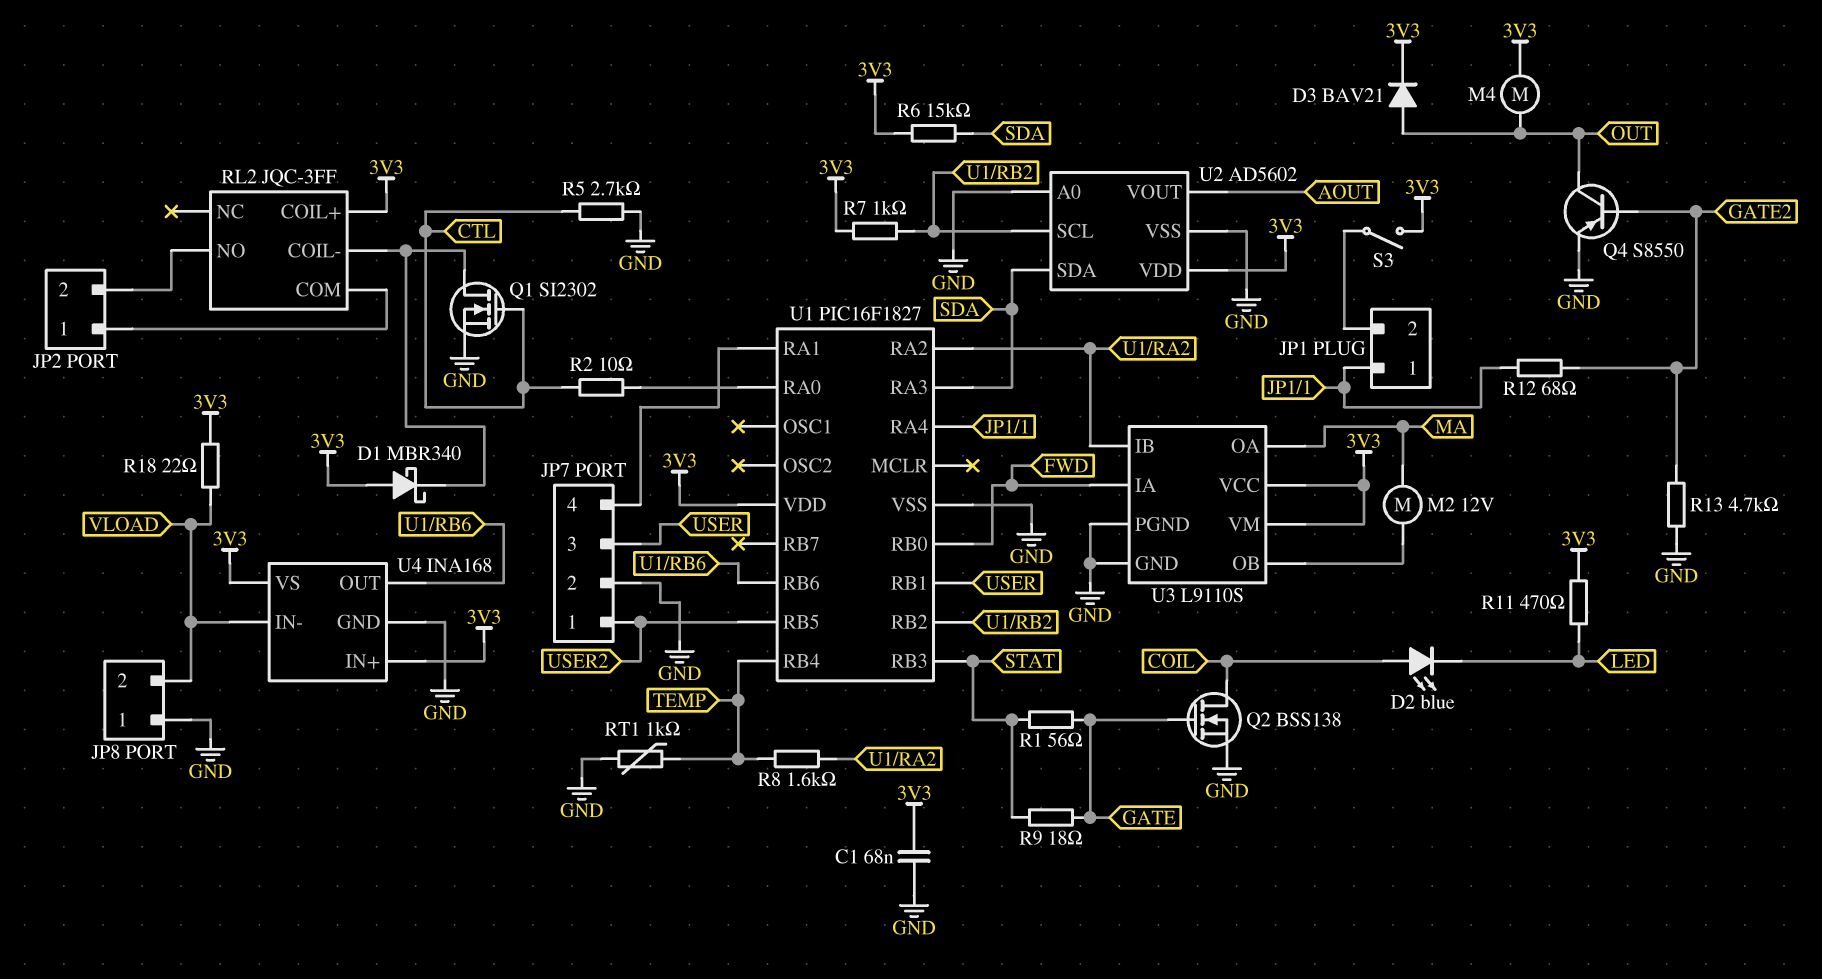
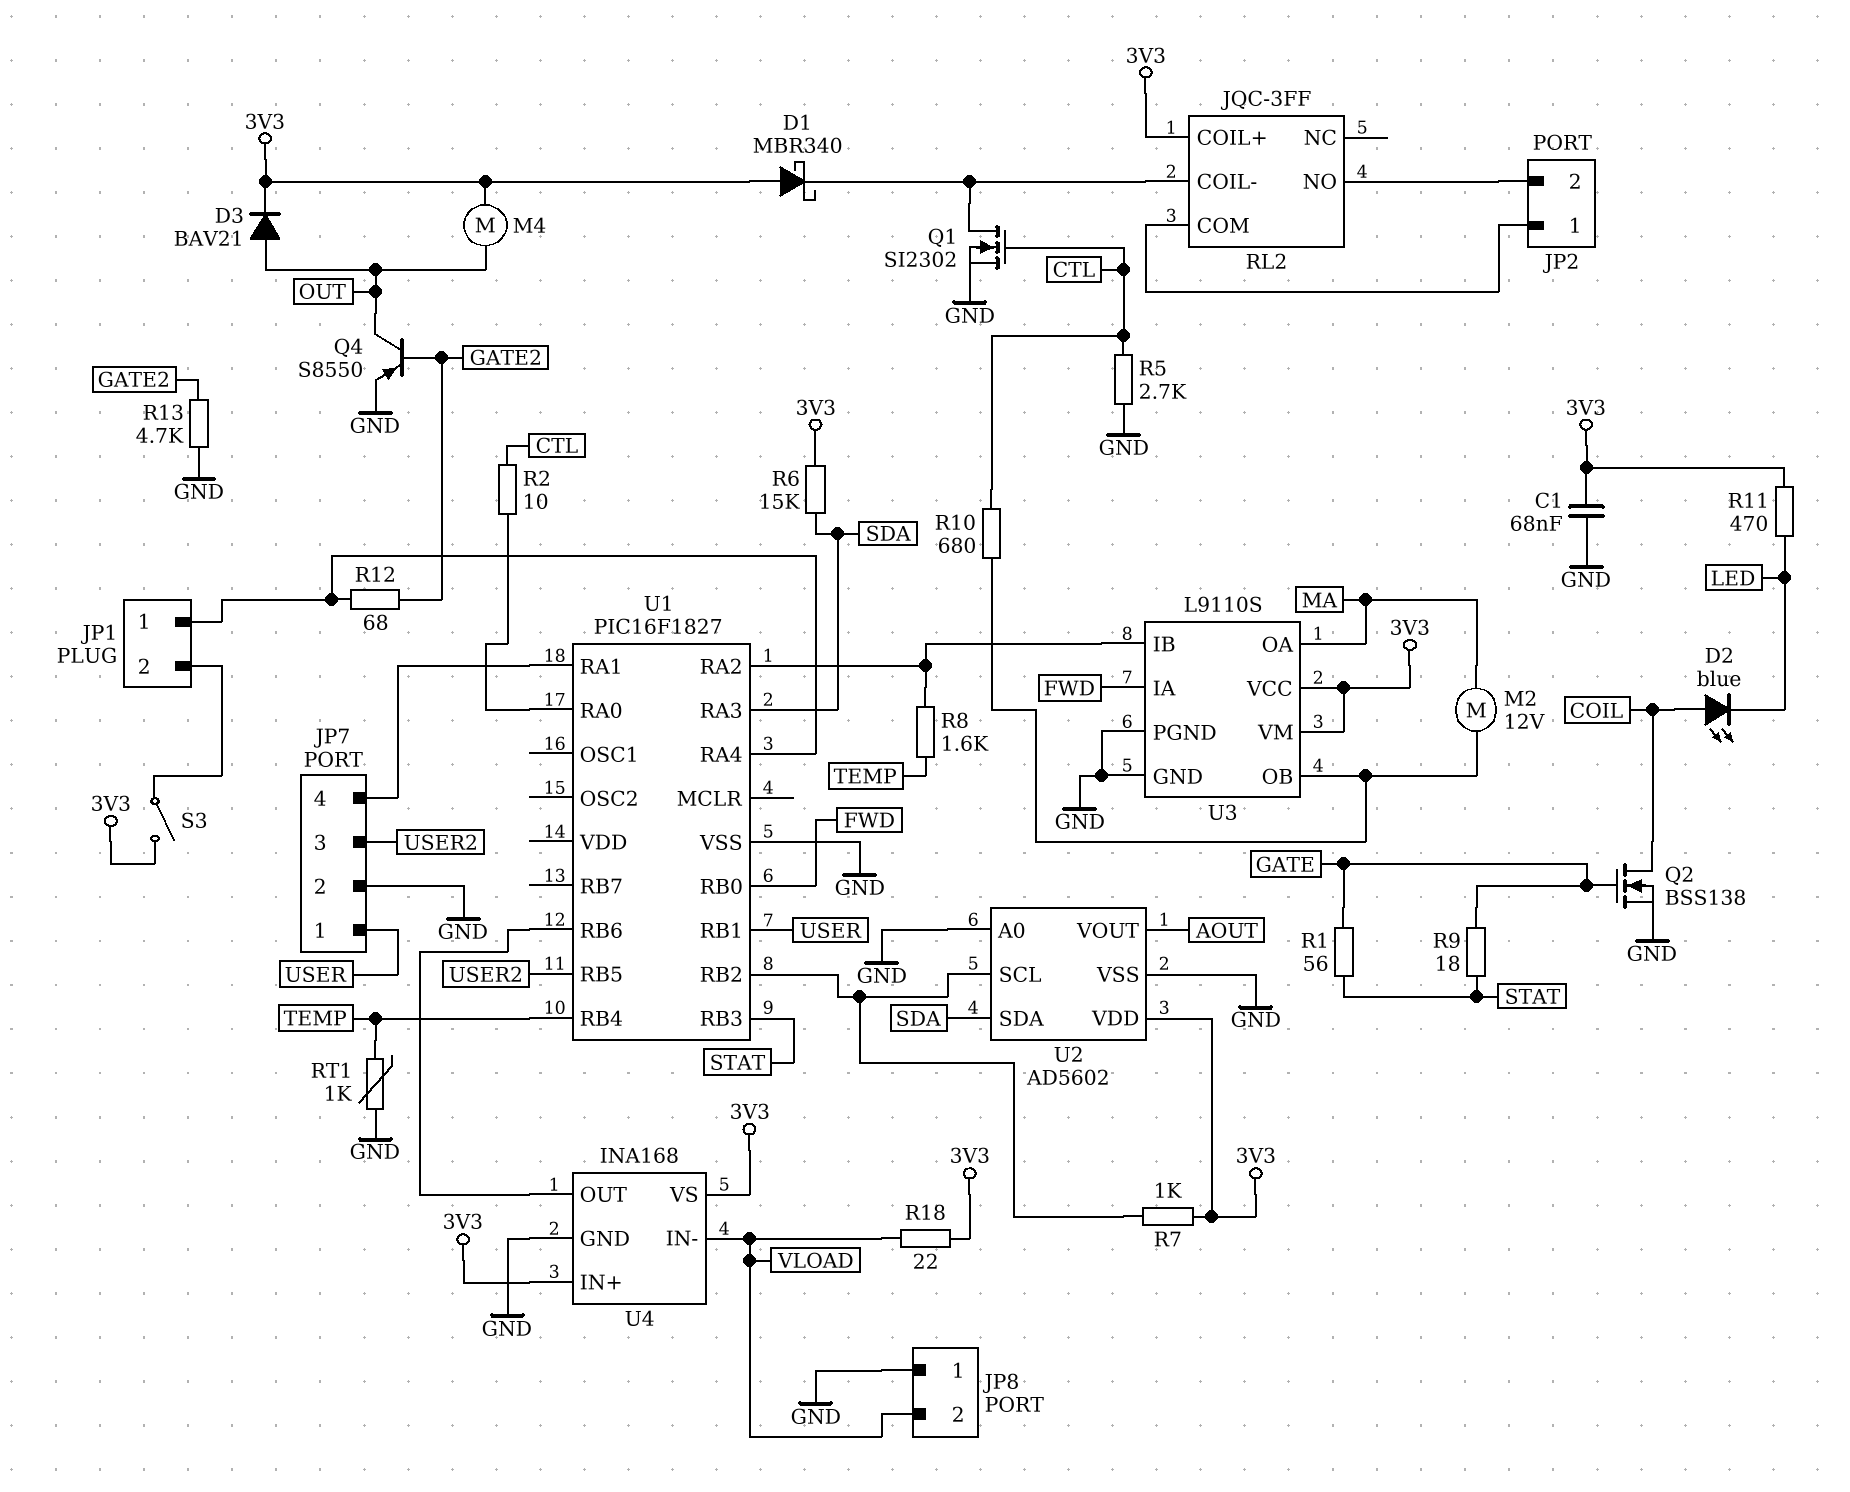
JP7 pin 1: USER2 -> USER
JP7 pin 3: USER -> USER2
R10: none -> 680 (CTL, U3/OB)
U1 pin VDD: 3V3 -> none

